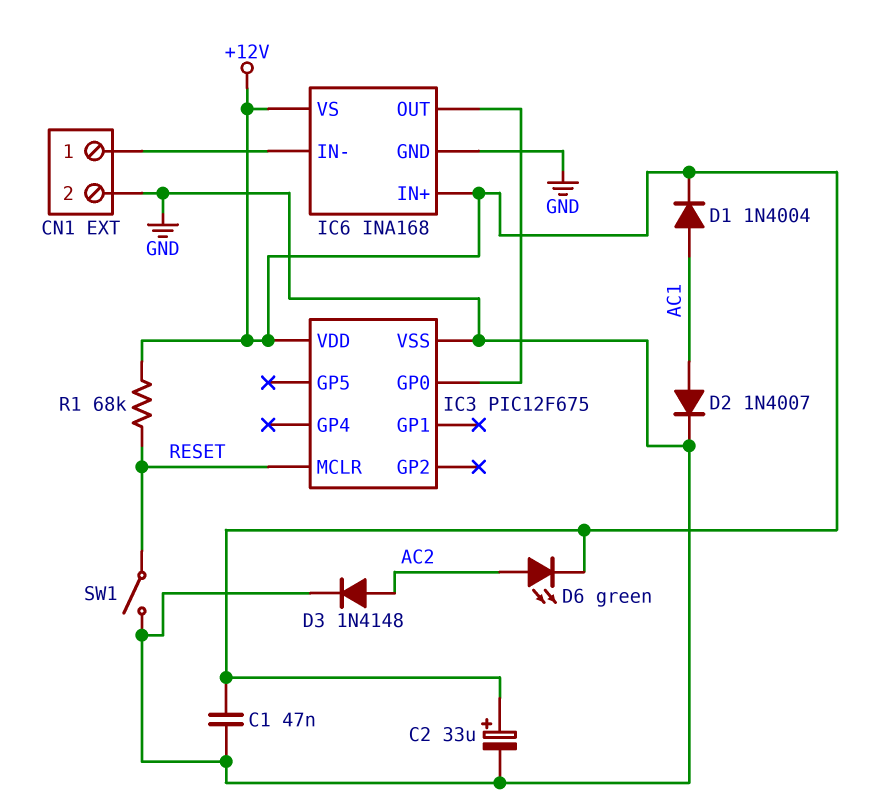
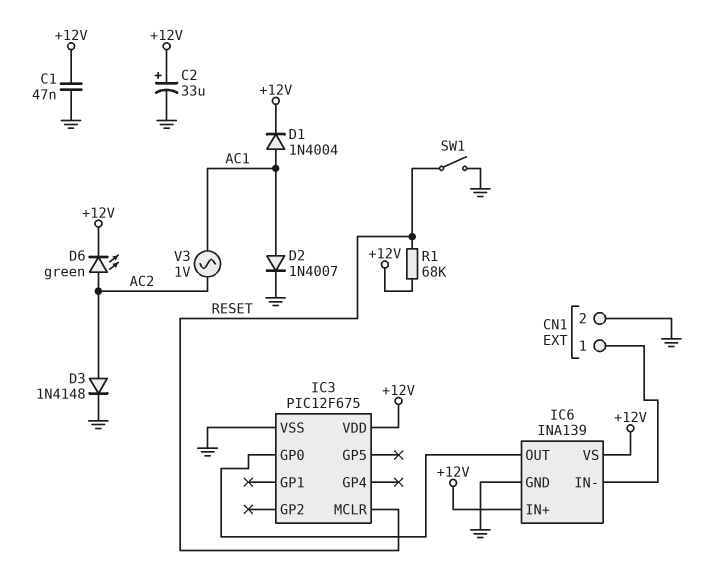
IC6: INA168 -> INA139
V3: none -> AC 1V (AC1, AC2)

